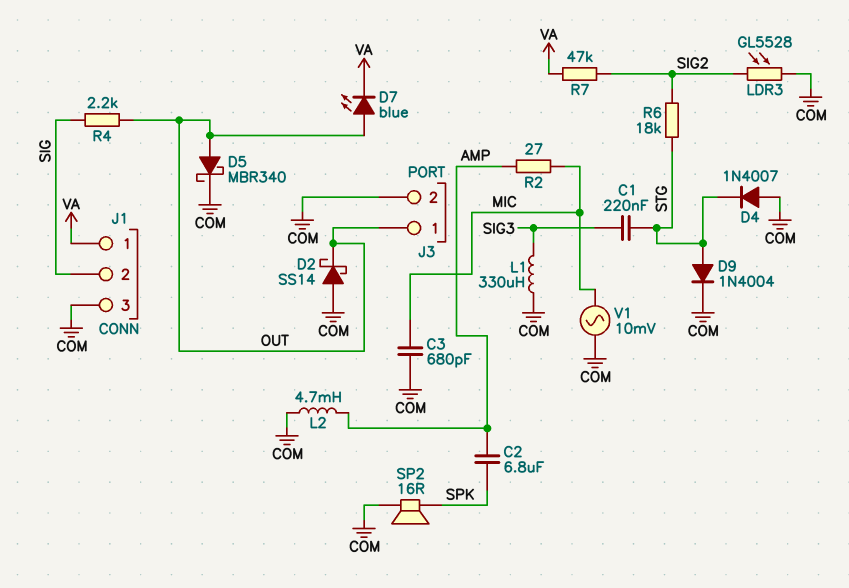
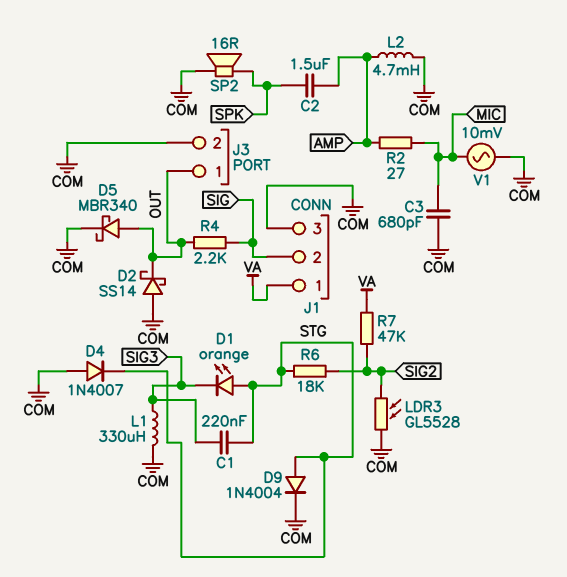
C2: 6.8uF (AMP, SPK) -> 1.5uF (AMP, SPK)
D1: none -> LED orange (A STG, K SIG3)
D7: LED blue (A OUT, K VA) -> none

